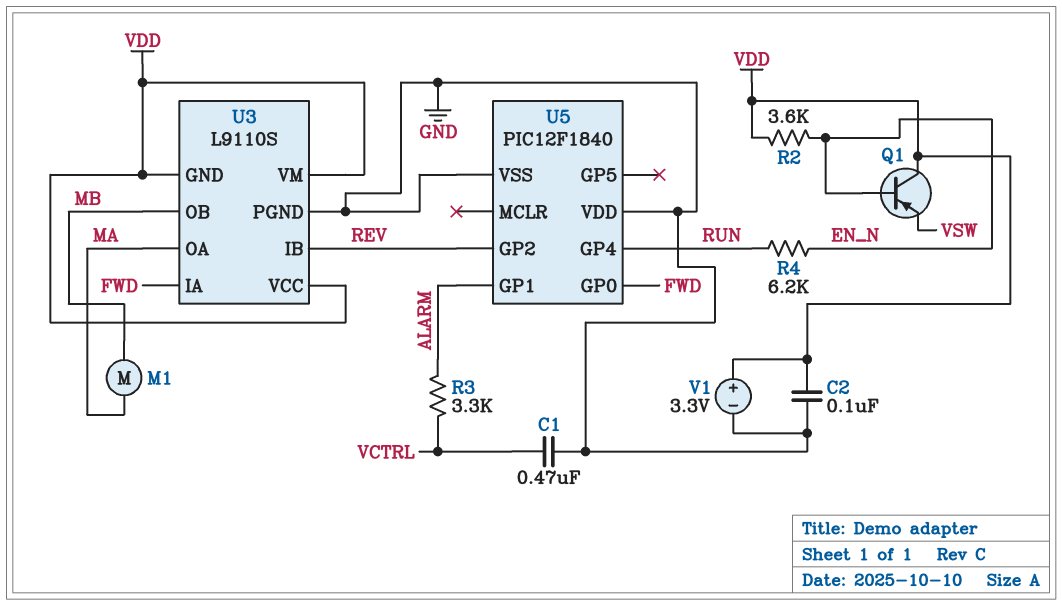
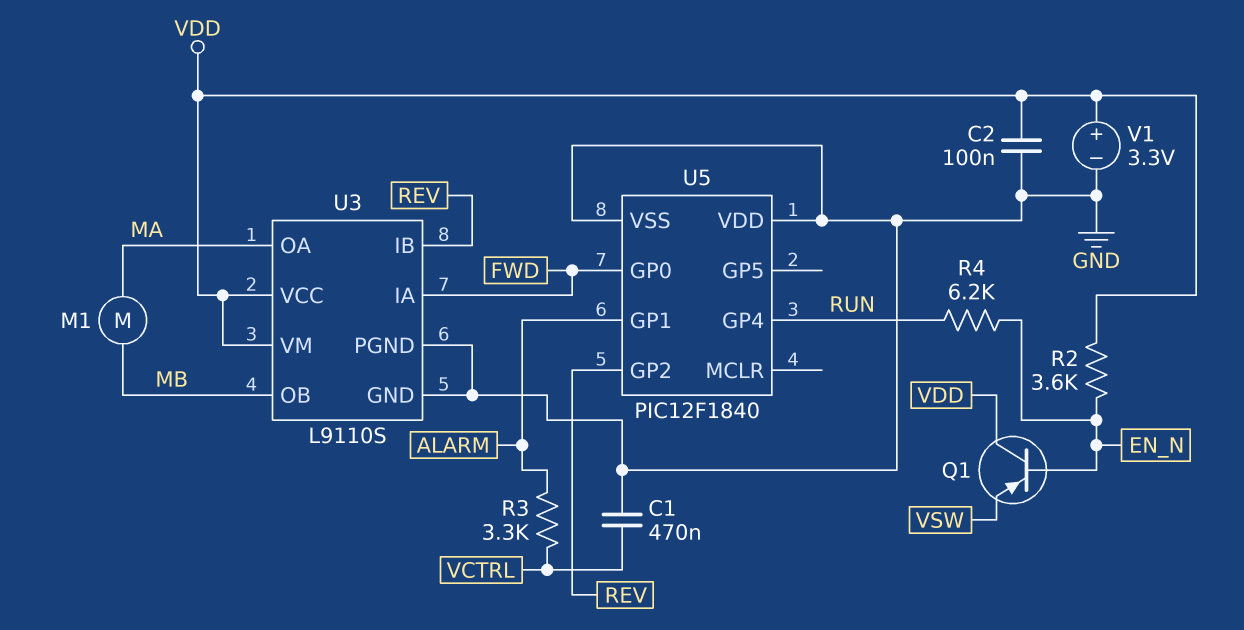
U3 pin GND: VDD -> GND

